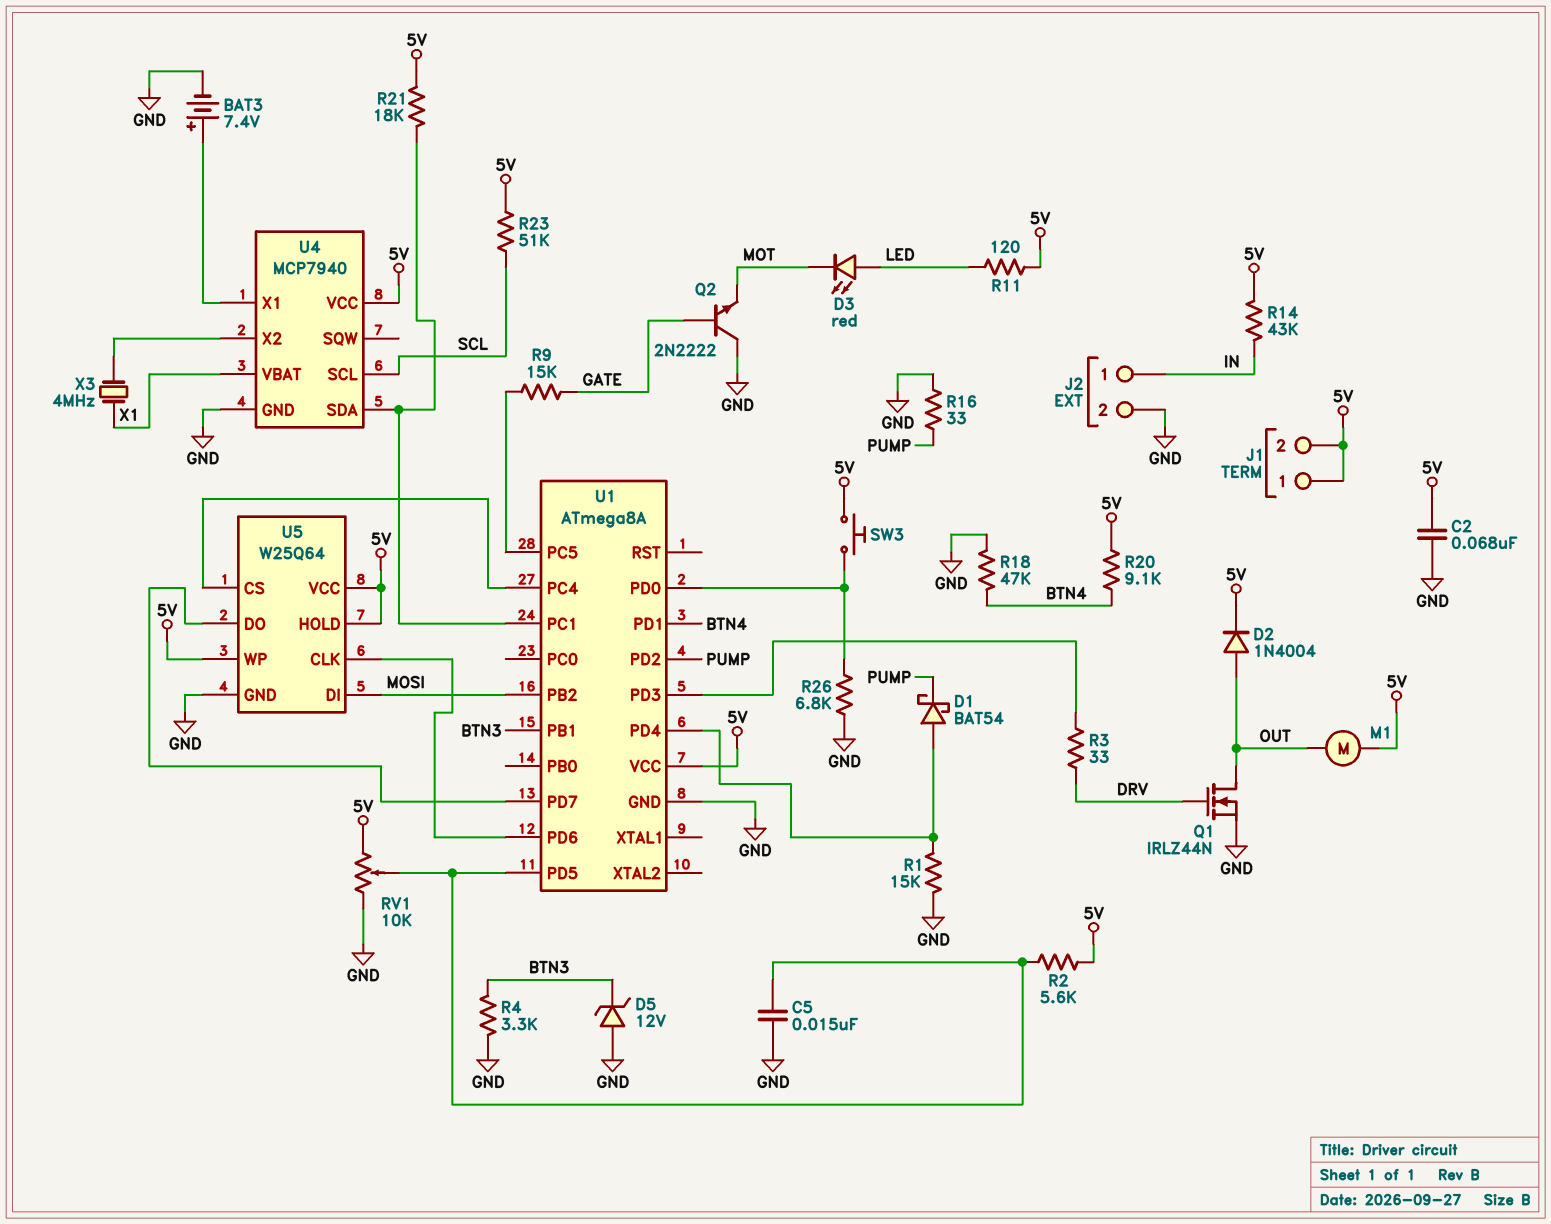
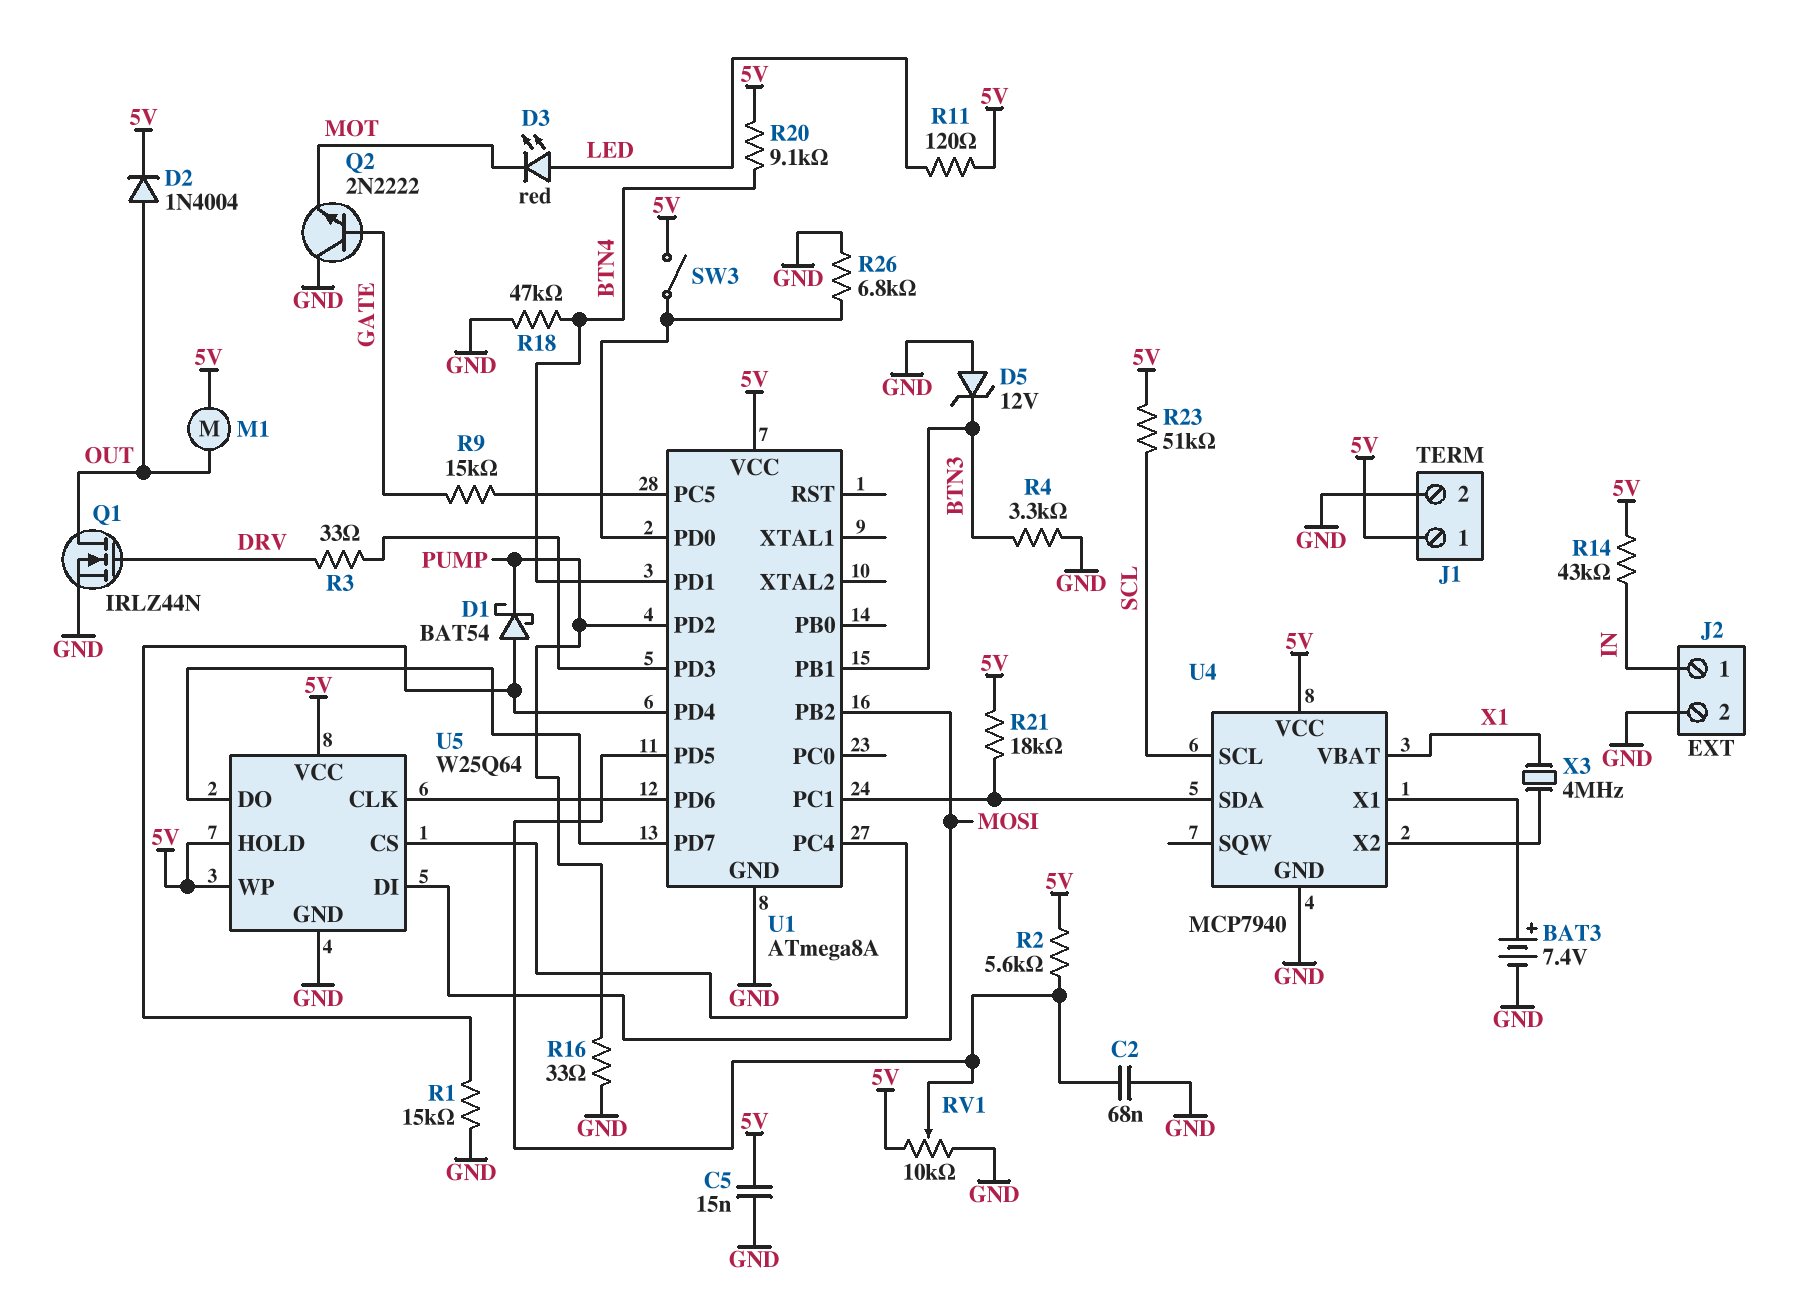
C2: 68nF (5V, GND) -> 68nF (GND, U1/PD5)
C5: 15nF (GND, U1/PD5) -> 15nF (5V, GND)
J1 pin 2: 5V -> GND
SW3: button (5V, U1/PD0) -> switch (5V, U1/PD0)

